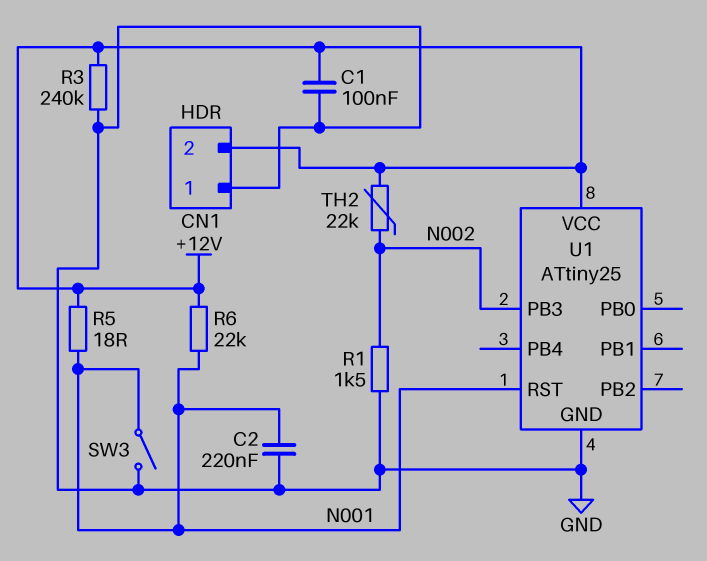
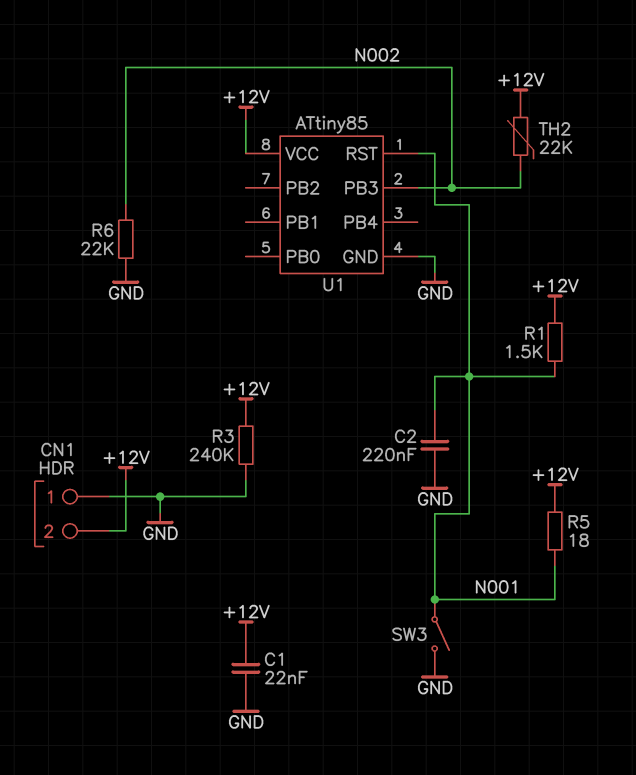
C1: 100nF (+12V, GND) -> 22nF (+12V, GND)
R1: 1.5k (GND, N002) -> 1.5k (+12V, N001)
R6: 22k (+12V, N001) -> 22k (GND, N002)
U1: ATtiny25 -> ATtiny85

